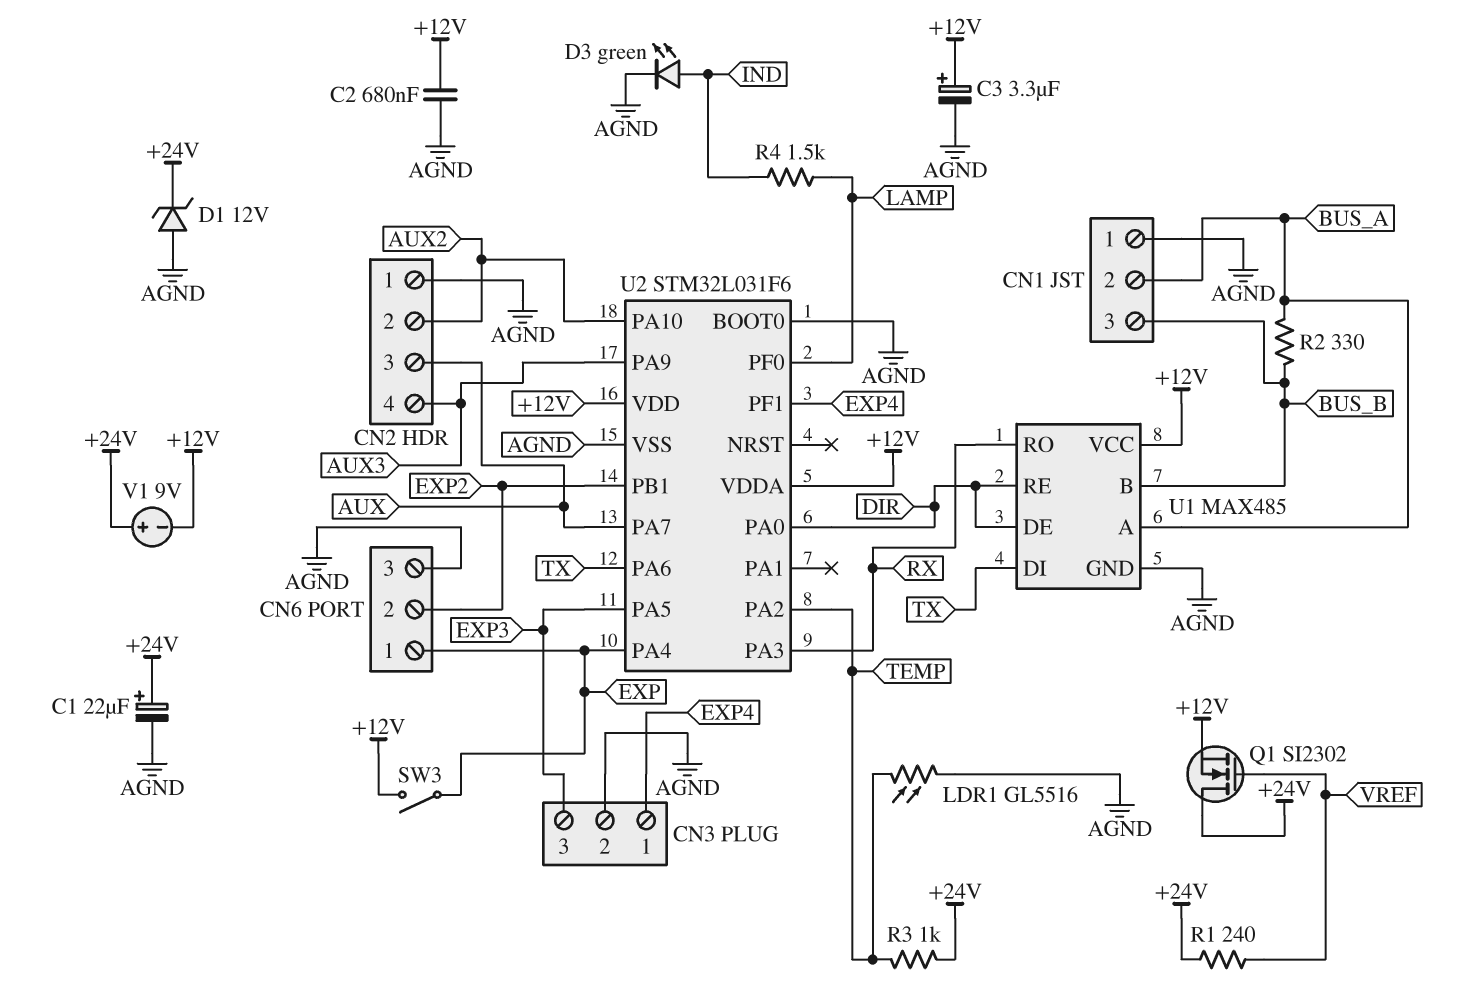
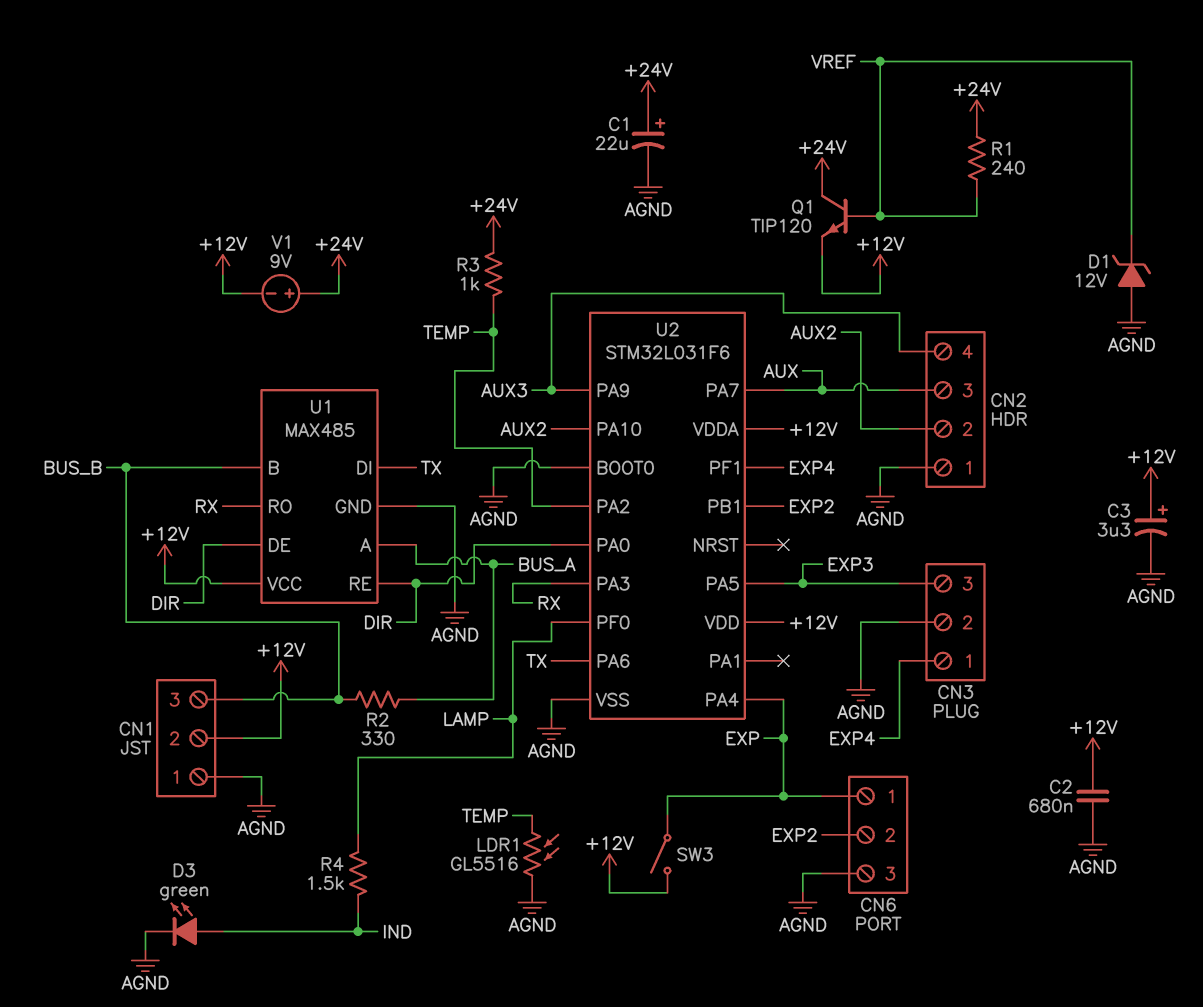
CN1 pin 2: BUS_A -> +12V
D1: zener 12V (A AGND, K +24V) -> zener 12V (A AGND, K VREF)
Q1: NMOS SI2302 (G VREF, D +24V, S +12V) -> NPN TIP120 (B VREF, C +24V, E +12V)

